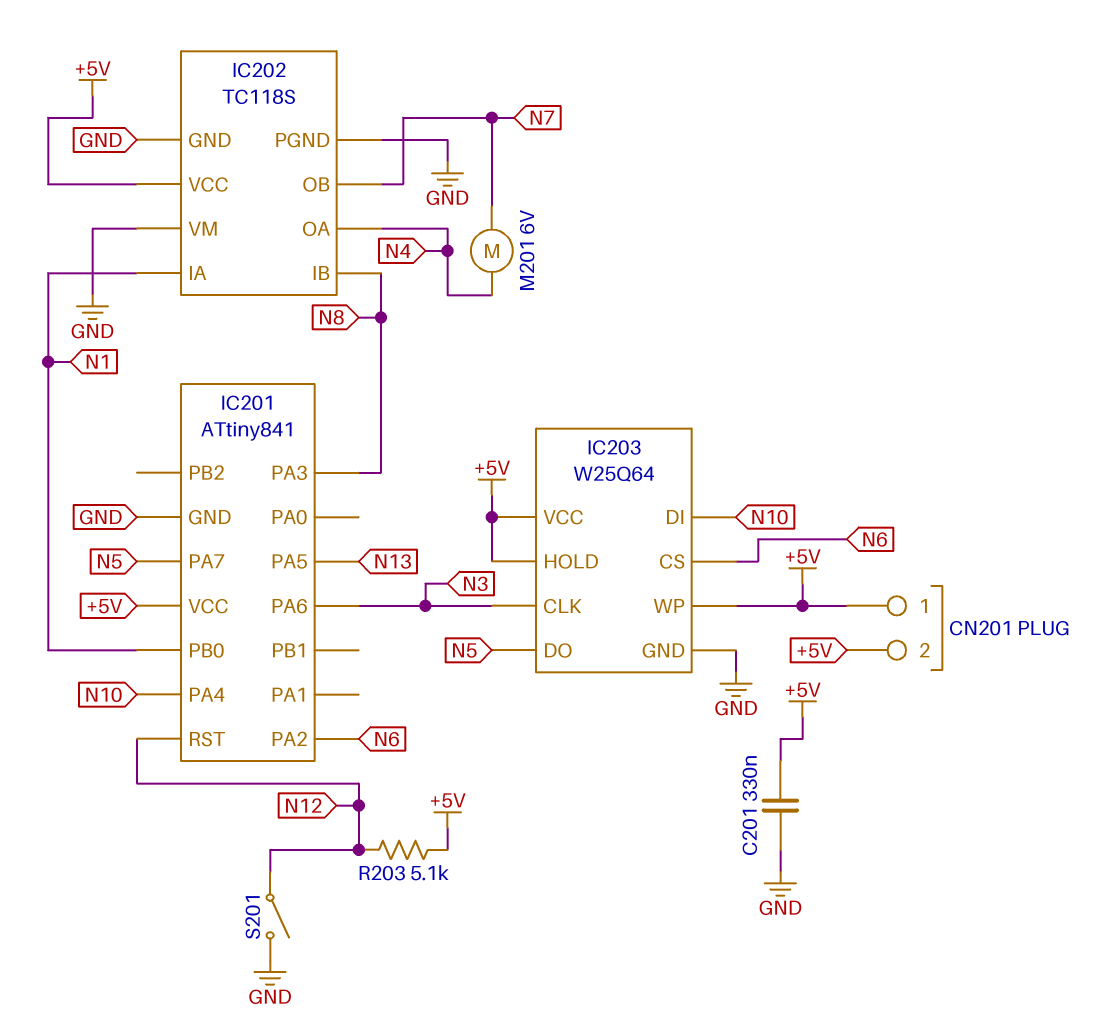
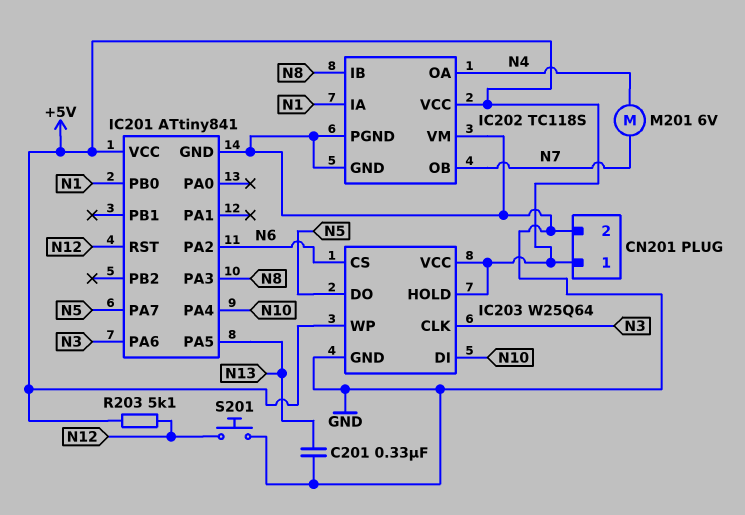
C201: 330nF (+5V, GND) -> 330nF (GND, N13)
CN201 pin 2: +5V -> GND
S201: switch (GND, N12) -> button (GND, N12)

